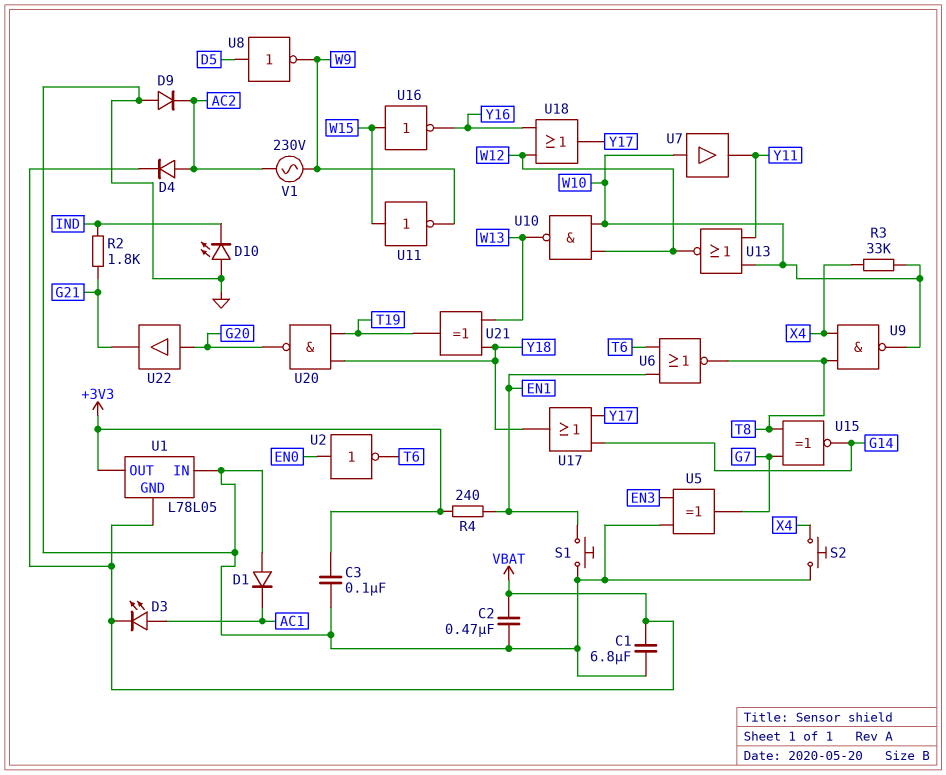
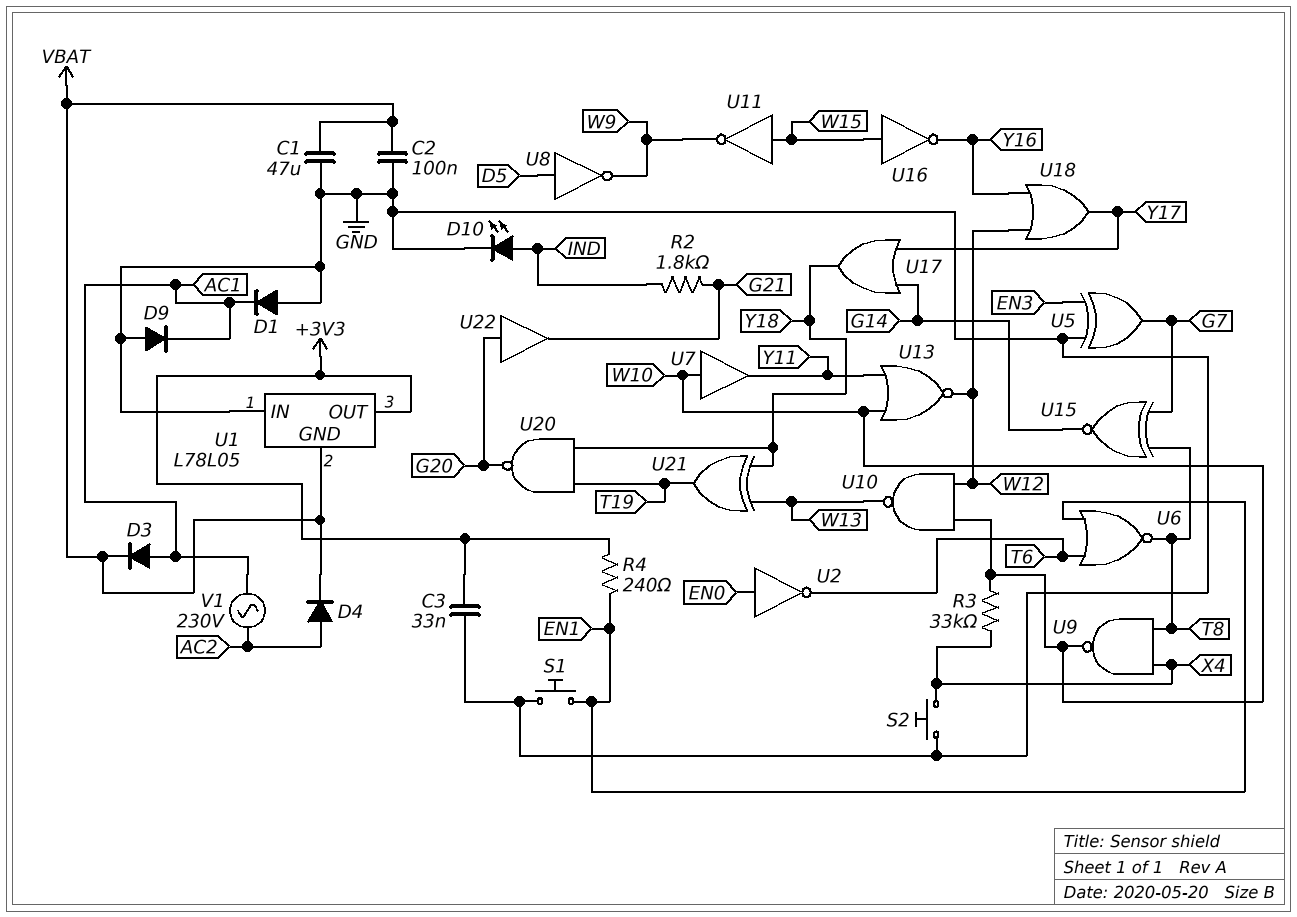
C1: 6.8uF (GND, VBAT) -> 47uF (GND, VBAT)
C2: 470nF (GND, VBAT) -> 100nF (GND, VBAT)
C3: 100nF (+3V3, GND) -> 33nF (+3V3, GND)
D3: LED (A AC1, K VBAT) -> diode (A AC1, K VBAT)
D9: diode (A GND, K AC2) -> diode (A GND, K AC1)
D10: LED (A GND, K IND) -> LED (A IND, K GND)
V1: AC 230V (AC2, W9) -> AC 230V (AC1, AC2)

